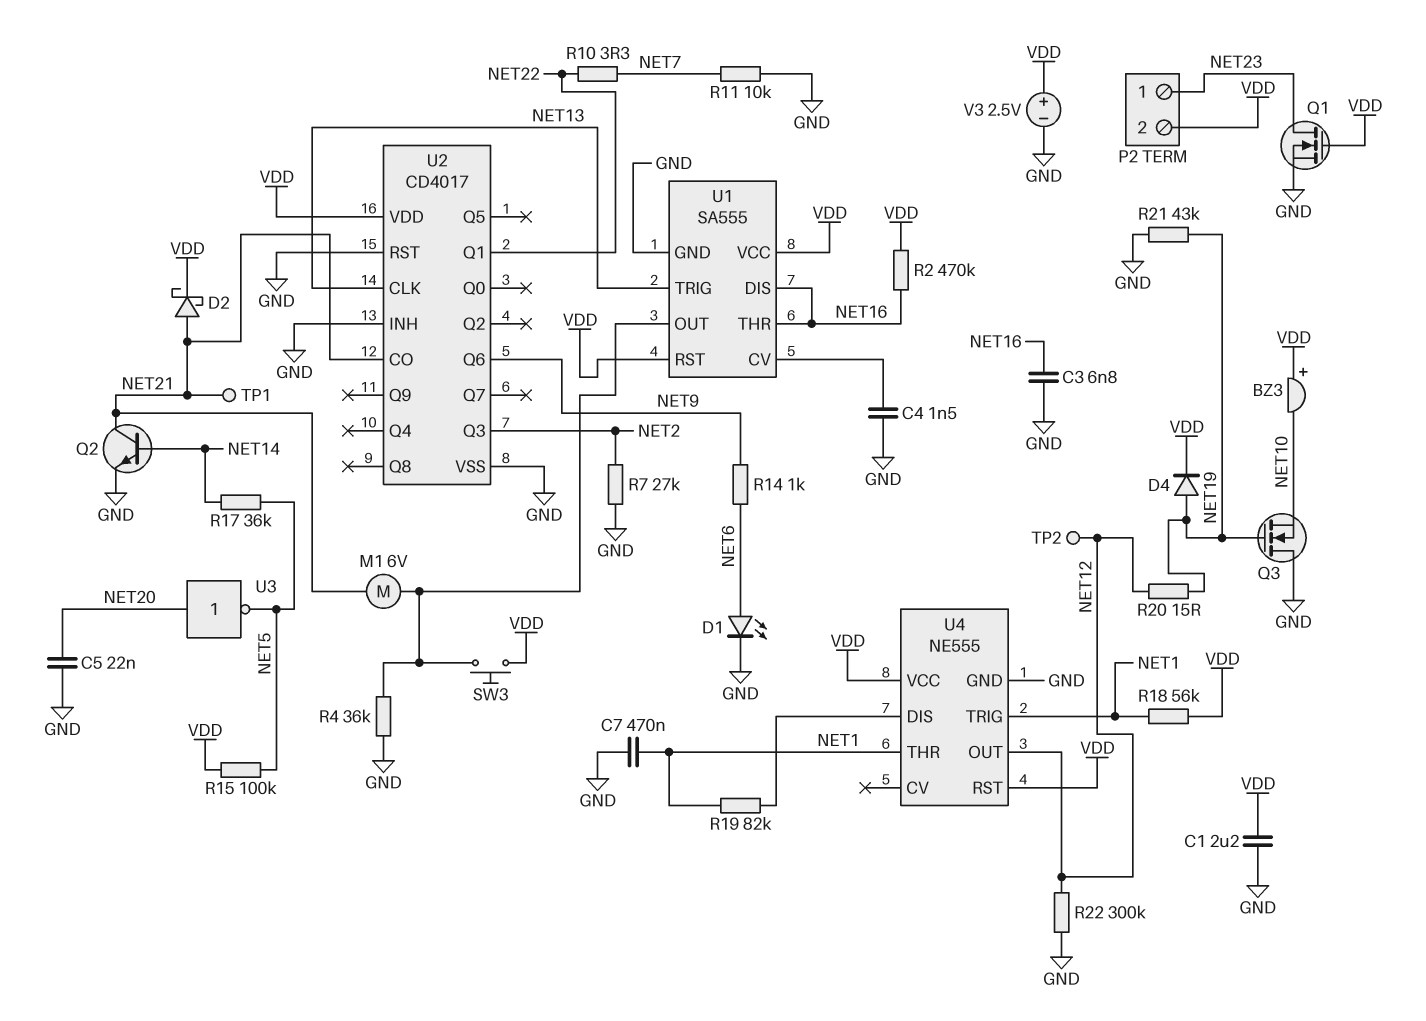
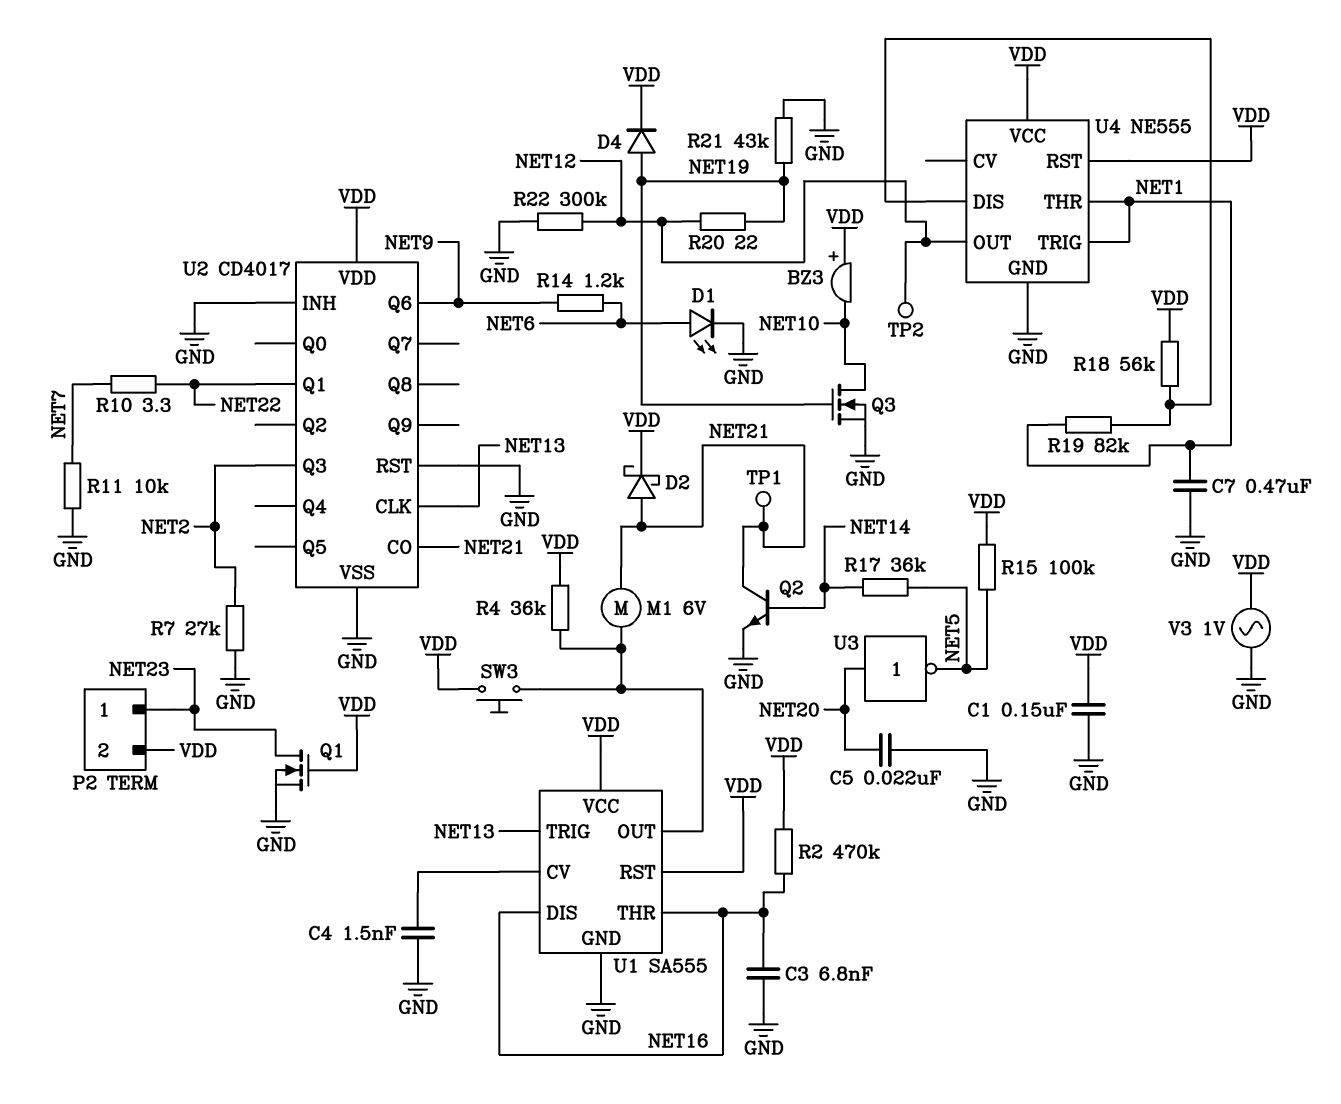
C1: 2.2uF (GND, VDD) -> 150nF (GND, VDD)
Q3: NMOS (G NET19, D GND, S NET10) -> NMOS (G NET19, D NET10, S GND)
R4: 36k (GND, U1/OUT) -> 36k (U1/OUT, VDD)
R14: 1k (NET6, NET9) -> 1.2k (NET6, NET9)
R18: 56k (NET1, VDD) -> 56k (U4/DIS, VDD)
R20: 15 (NET12, NET19) -> 22 (NET12, NET19)
V3: 2.5V (plus VDD, minus GND) -> AC 1V (GND, VDD)

